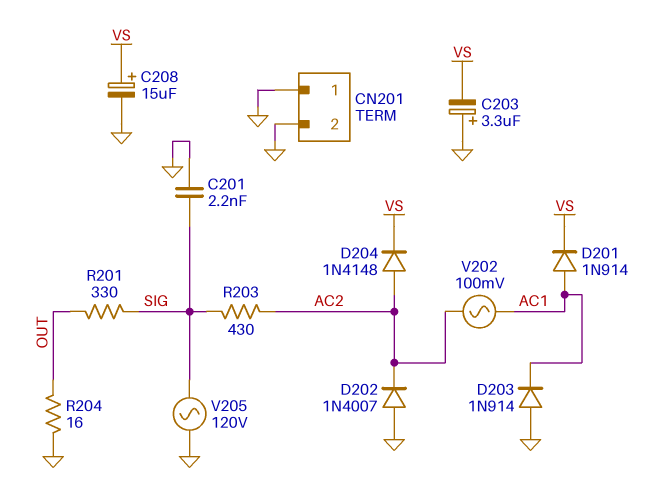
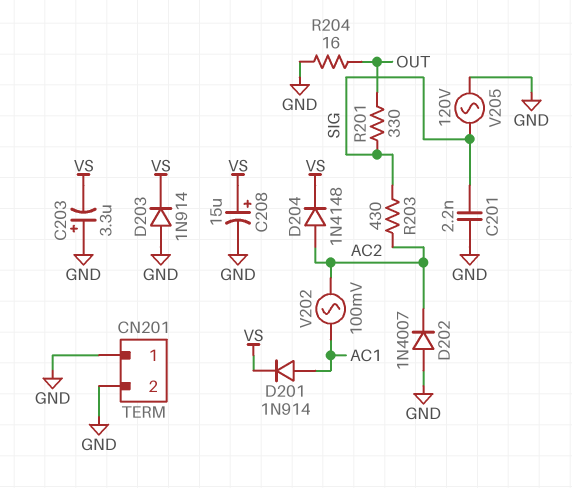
D203: diode 1N914 (A GND, K AC1) -> diode 1N914 (A GND, K VS)

